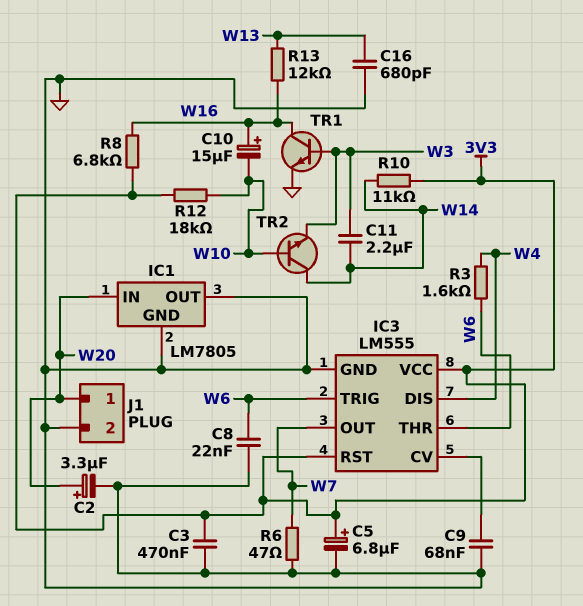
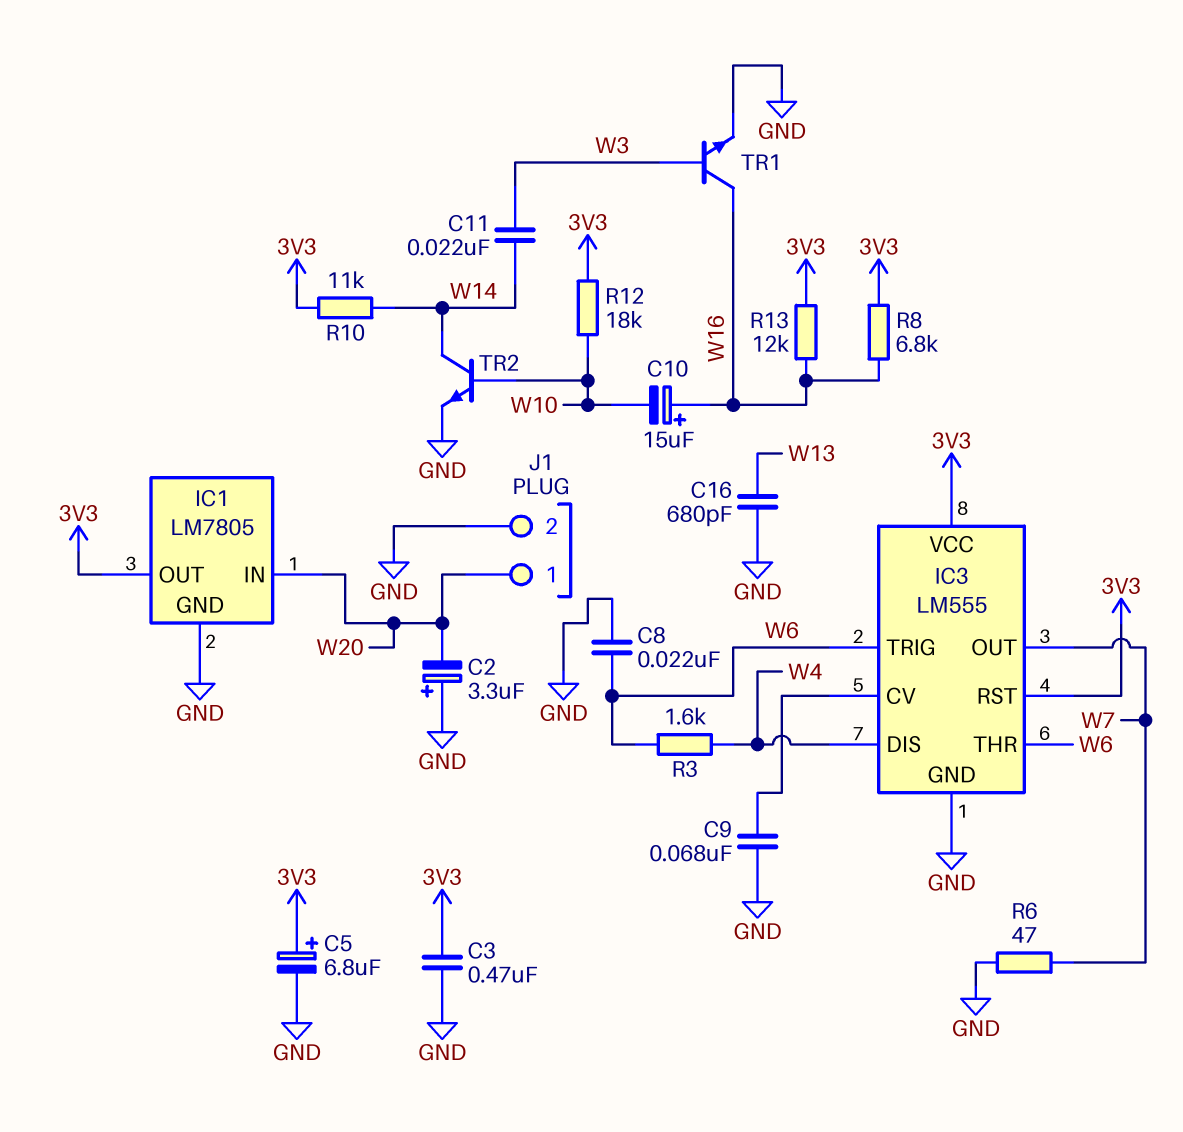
C2: 3.3uF (plus W20, minus GND) -> 3.3uF (plus GND, minus W20)
C11: 2.2uF (W3, W14) -> 22nF (W3, W14)
IC1 pin OUT: GND -> 3V3
R13: 12k (W13, W16) -> 12k (3V3, W16)
TR2: NPN (B W10, C W14, E W3) -> NPN (B W10, C W14, E GND)

